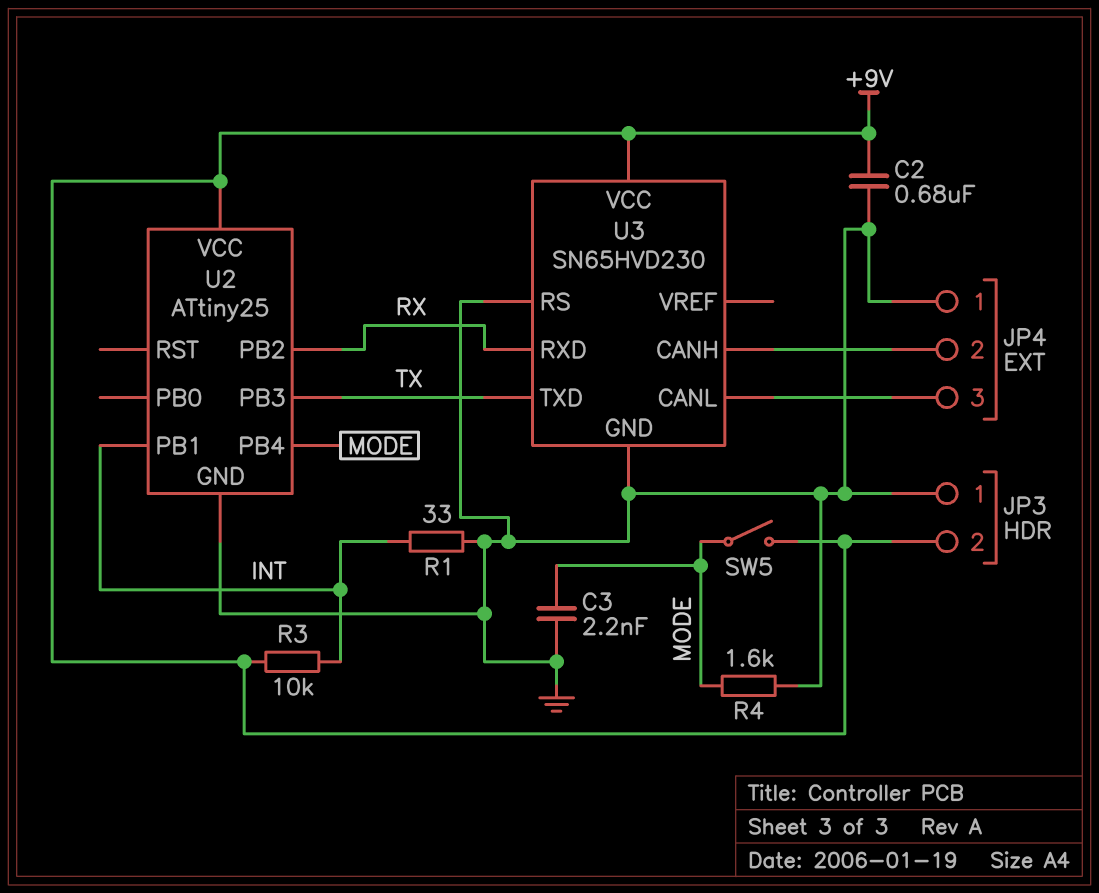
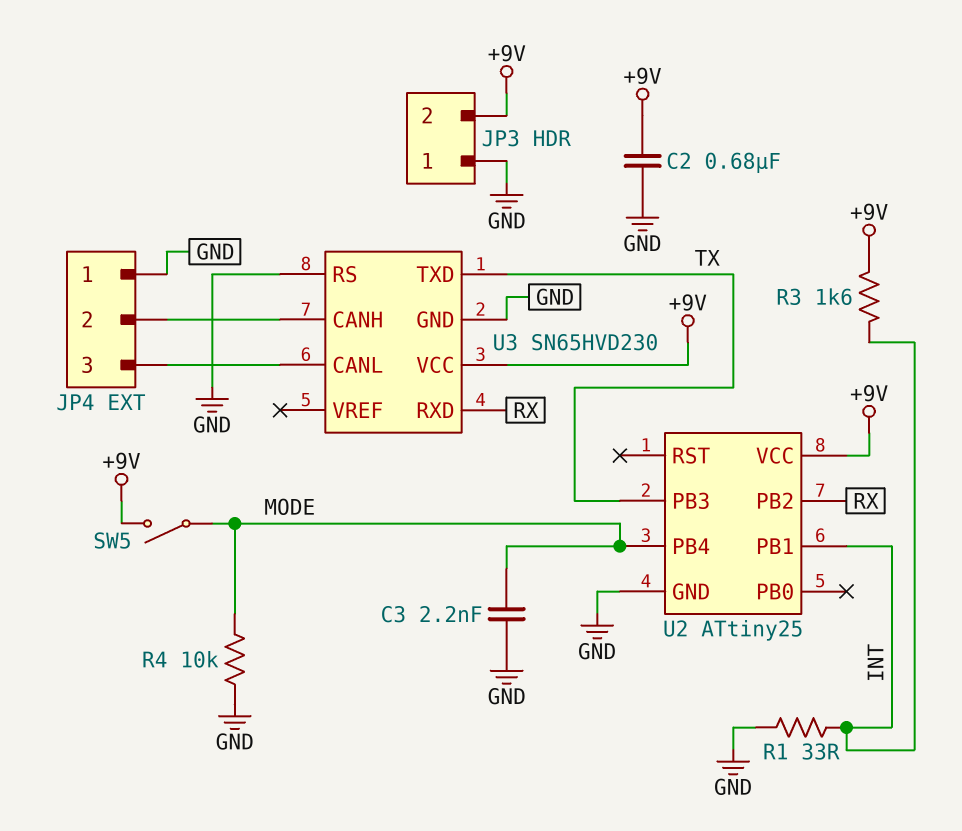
R3: 10k (+9V, INT) -> 1.6k (+9V, INT)
R4: 1.6k (GND, MODE) -> 10k (GND, MODE)

